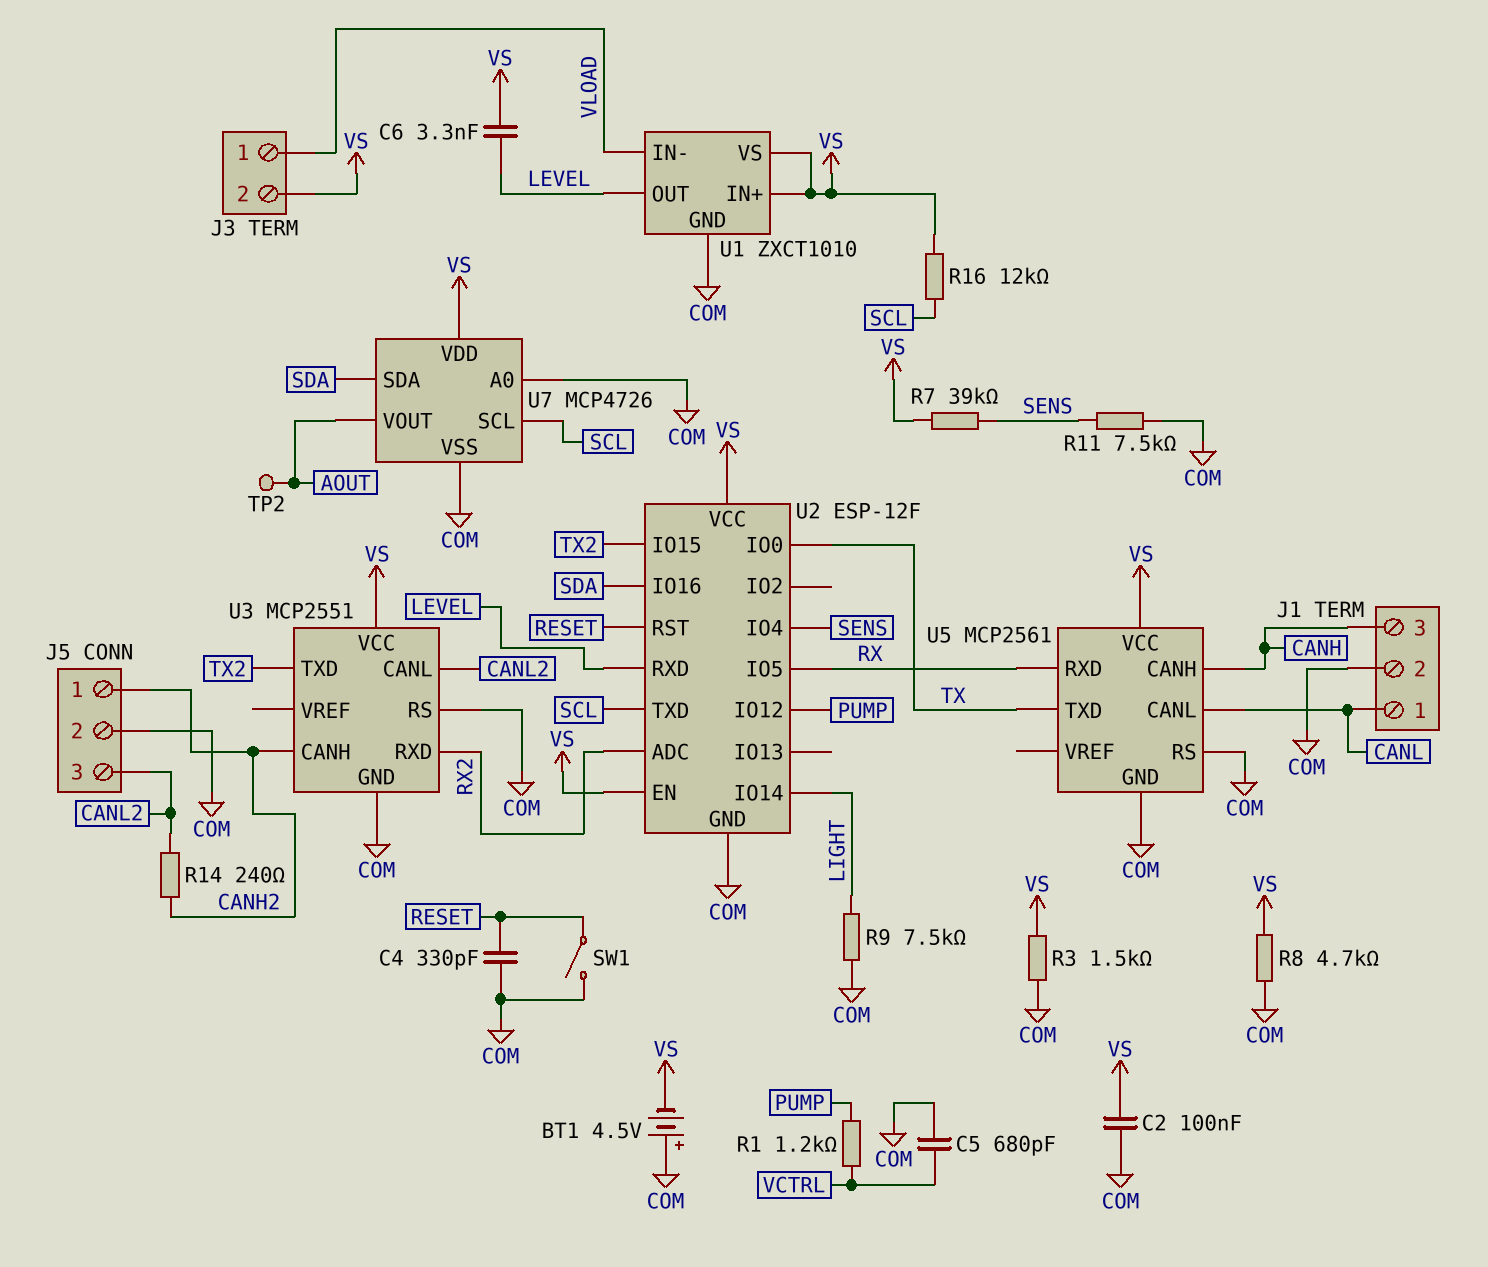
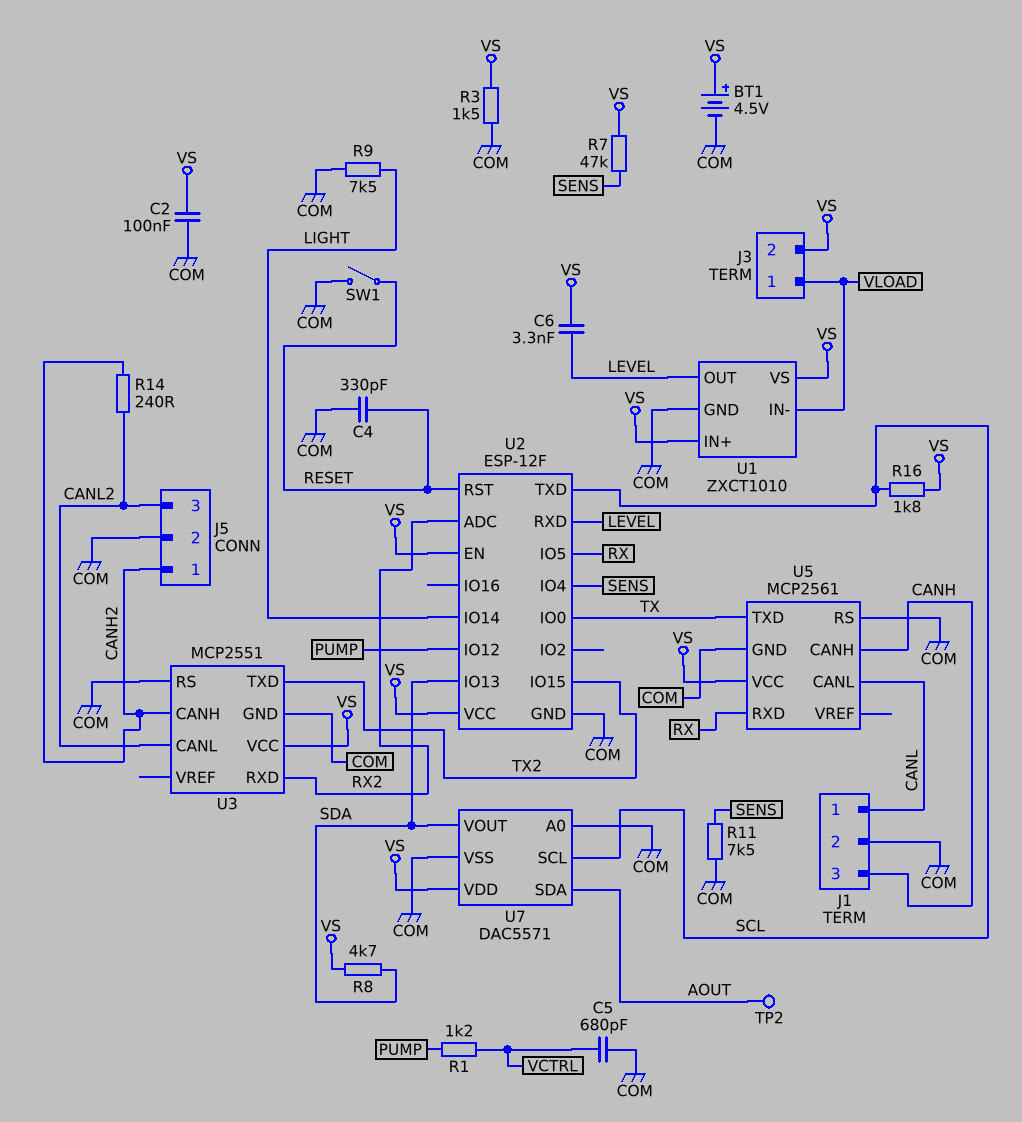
BT1: 4.5V (plus COM, minus VS) -> 4.5V (plus VS, minus COM)
R7: 39k (SENS, VS) -> 47k (SENS, VS)
R8: 4.7k (COM, VS) -> 4.7k (SDA, VS)
R16: 12k (SCL, VS) -> 1.8k (SCL, VS)
U2 pin IO13: none -> SDA
U2 pin IO16: SDA -> none
U7: MCP4726 -> DAC5571
U7 pin SDA: SDA -> AOUT
U7 pin VOUT: AOUT -> SDA

